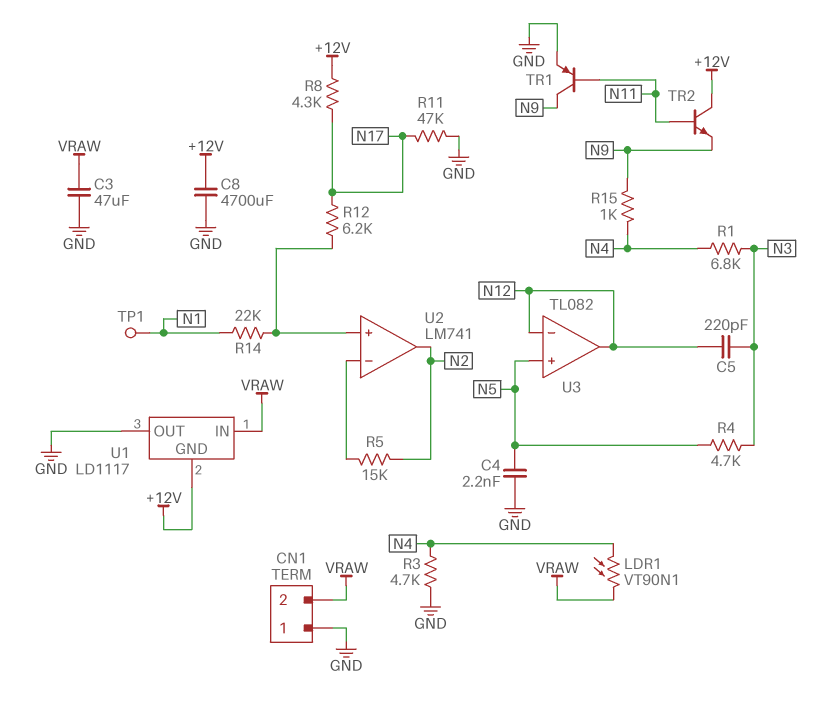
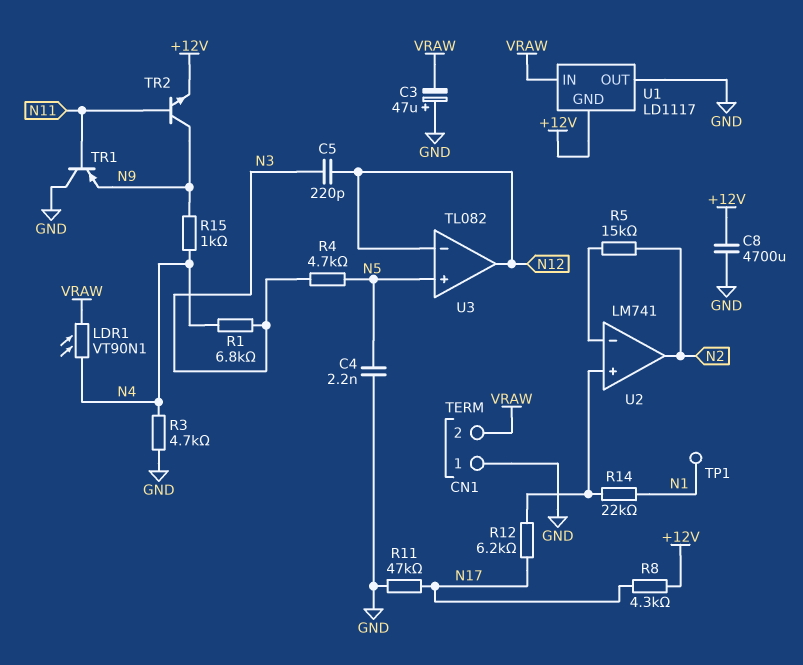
C3: 47uF (GND, VRAW) -> 47uF (plus GND, minus VRAW)
TR1: PNP (B N11, C N9, E GND) -> PNP (B N11, C GND, E N9)
TR2: NPN (B N11, C +12V, E N9) -> NPN (B N11, C N9, E +12V)

